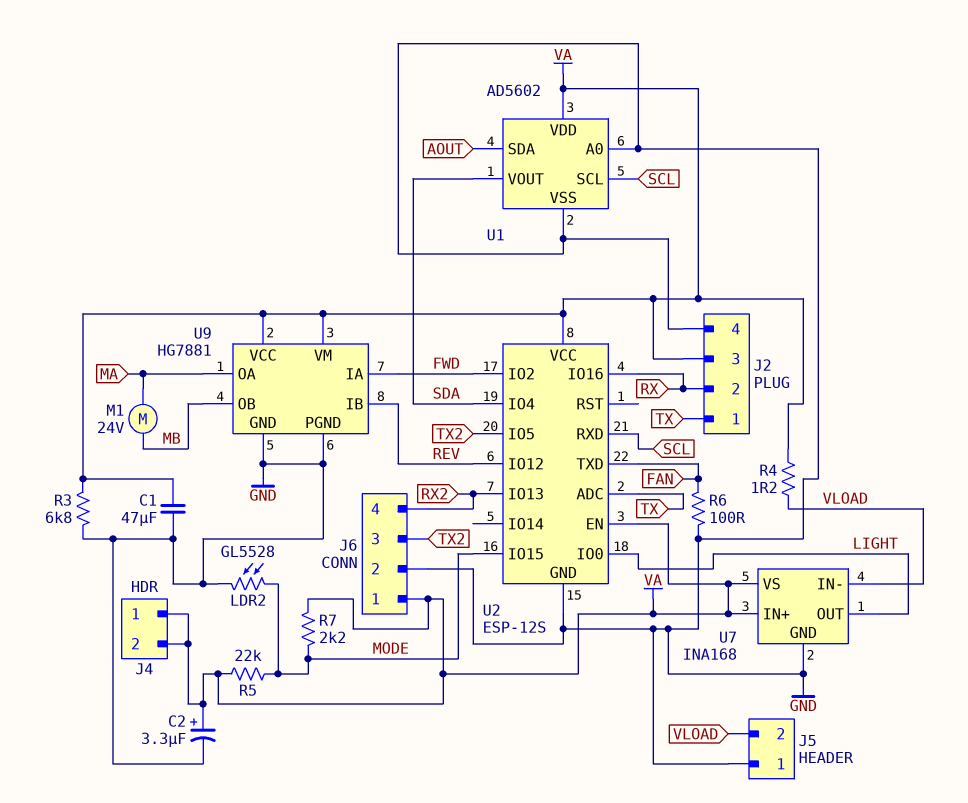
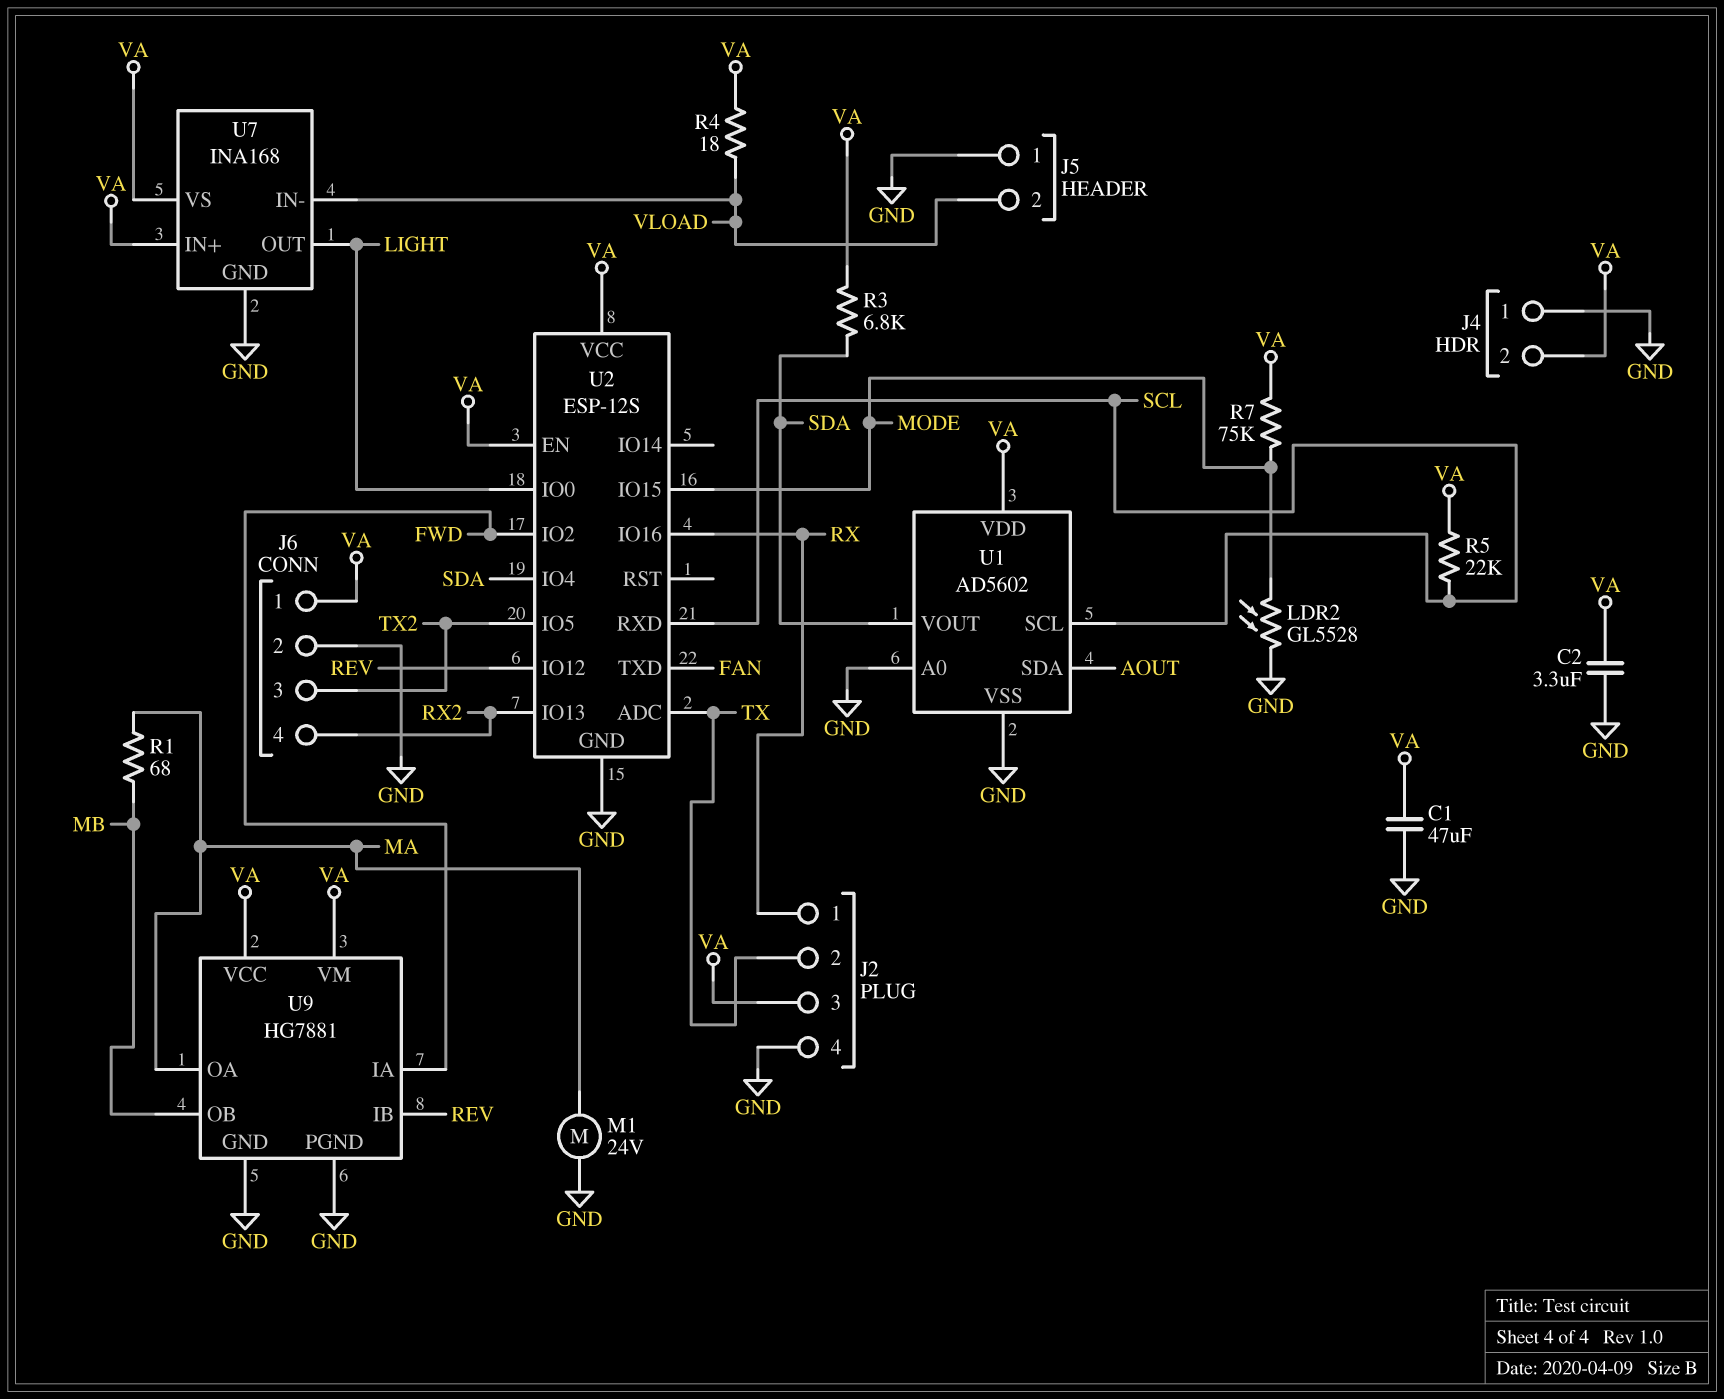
C2: 3.3uF (plus VA, minus GND) -> 3.3uF (GND, VA)
J2 pin 1: TX -> RX
J2 pin 2: RX -> TX
J4 pin 1: VA -> GND
M1: motor 24V (MA, MB) -> motor 24V (GND, MA)
R1: none -> 68 (MA, MB)
R3: 6.8k (GND, VA) -> 6.8k (SDA, VA)
R4: 1.2 (VA, VLOAD) -> 18 (VA, VLOAD)
R5: 22k (MODE, VA) -> 22k (SCL, VA)
R6: 100 (FAN, GND) -> none
R7: 2.2k (MODE, VA) -> 75k (MODE, VA)

